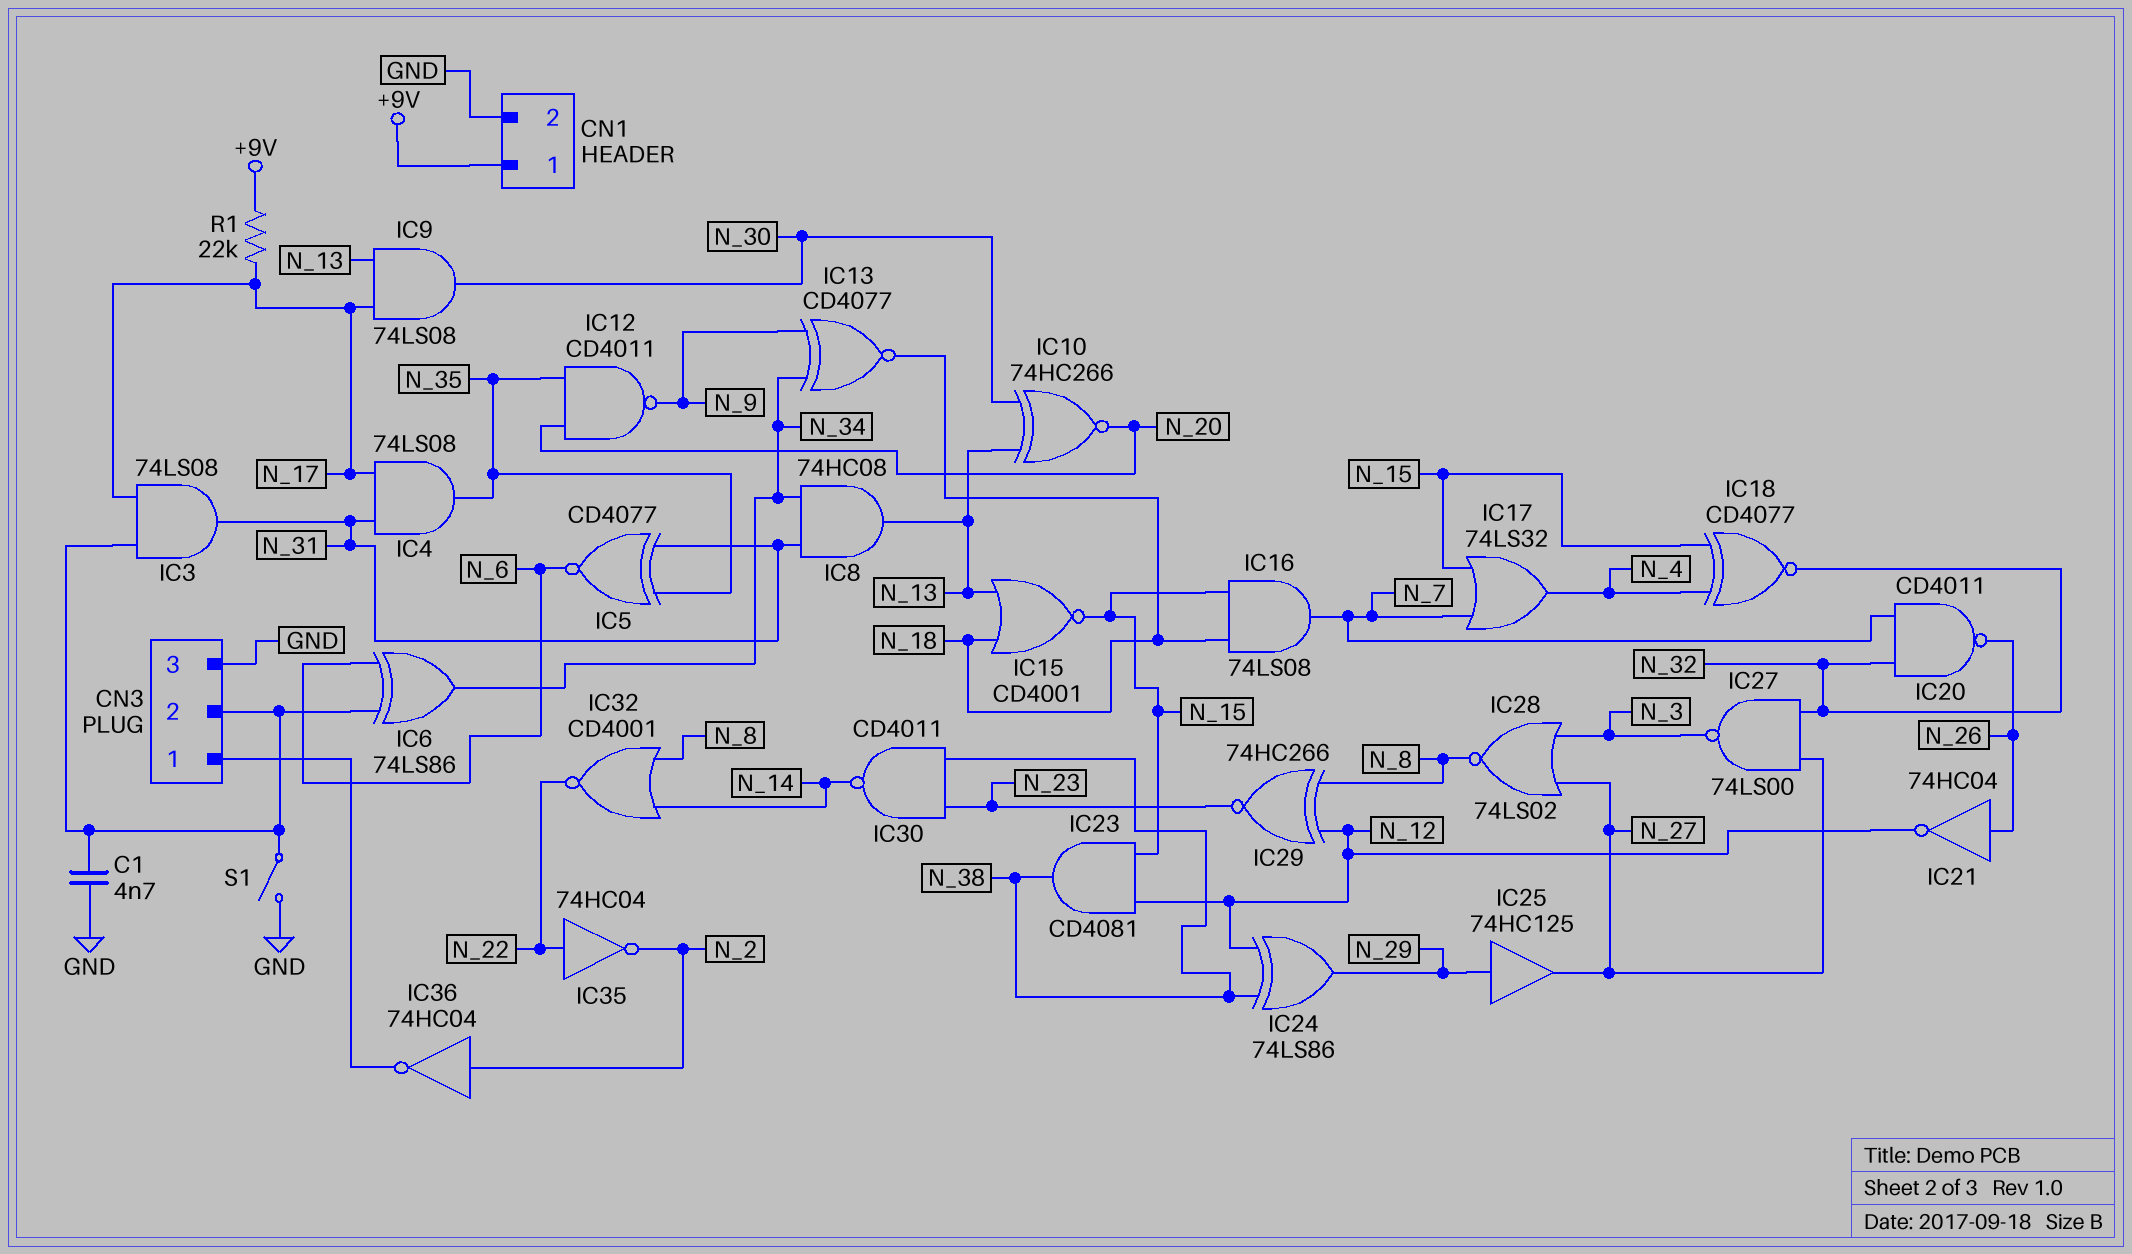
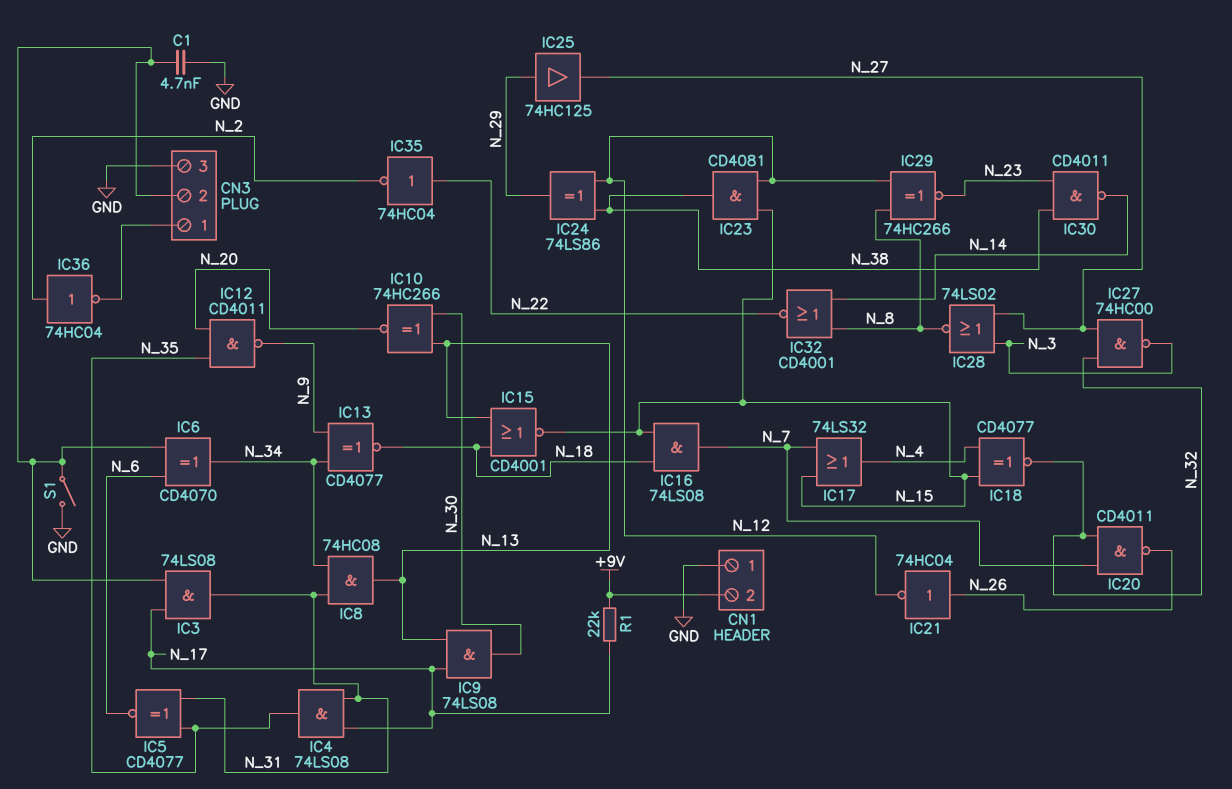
CN1 pin 1: +9V -> GND
CN1 pin 2: GND -> +9V
IC6: XOR 74LS86 (in CN3/2, in N_6, out N_34) -> XOR CD4070 (in CN3/2, in N_6, out N_34)
IC27: NAND 74LS00 (in N_27, in N_32, out N_3) -> NAND 74HC00 (in N_27, in N_32, out N_3)

